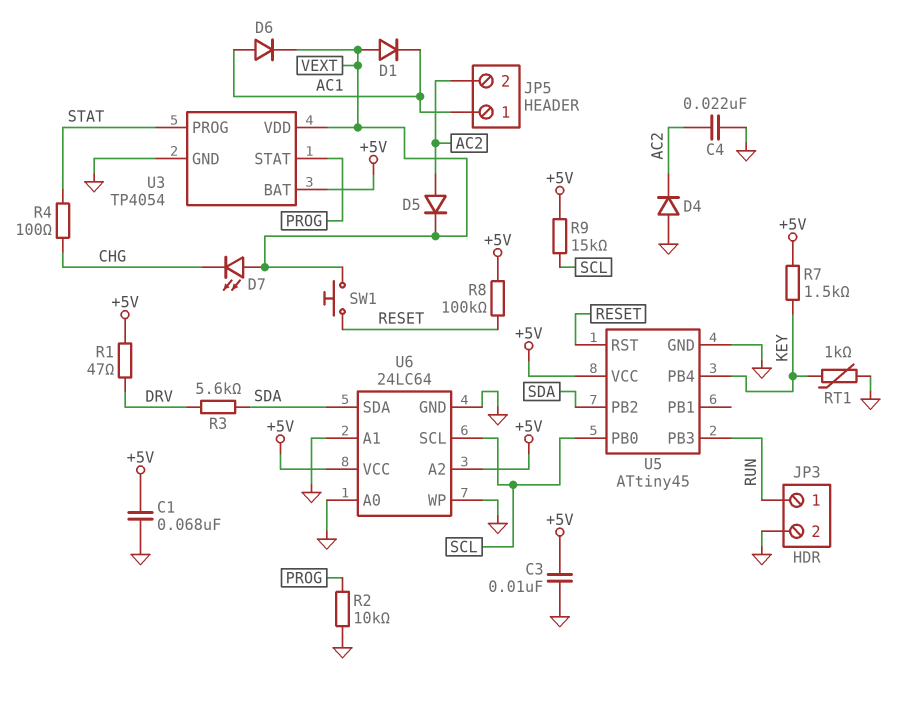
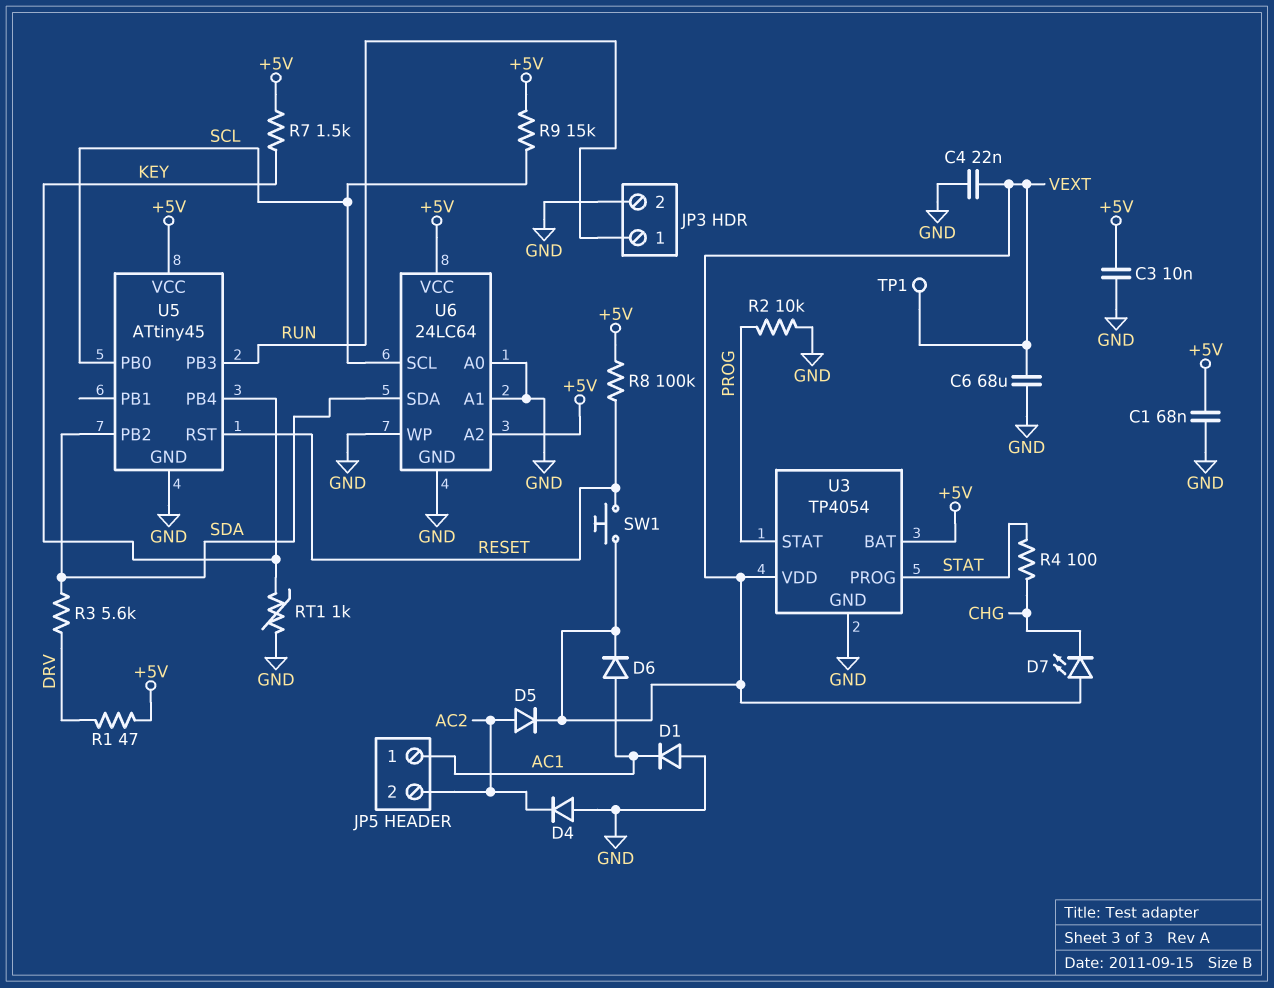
C4: 22nF (AC2, GND) -> 22nF (GND, VEXT)
C6: none -> 68uF (GND, VEXT)
D1: diode (A VEXT, K AC1) -> diode (A GND, K AC1)
TP1: none -> test point (VEXT)

